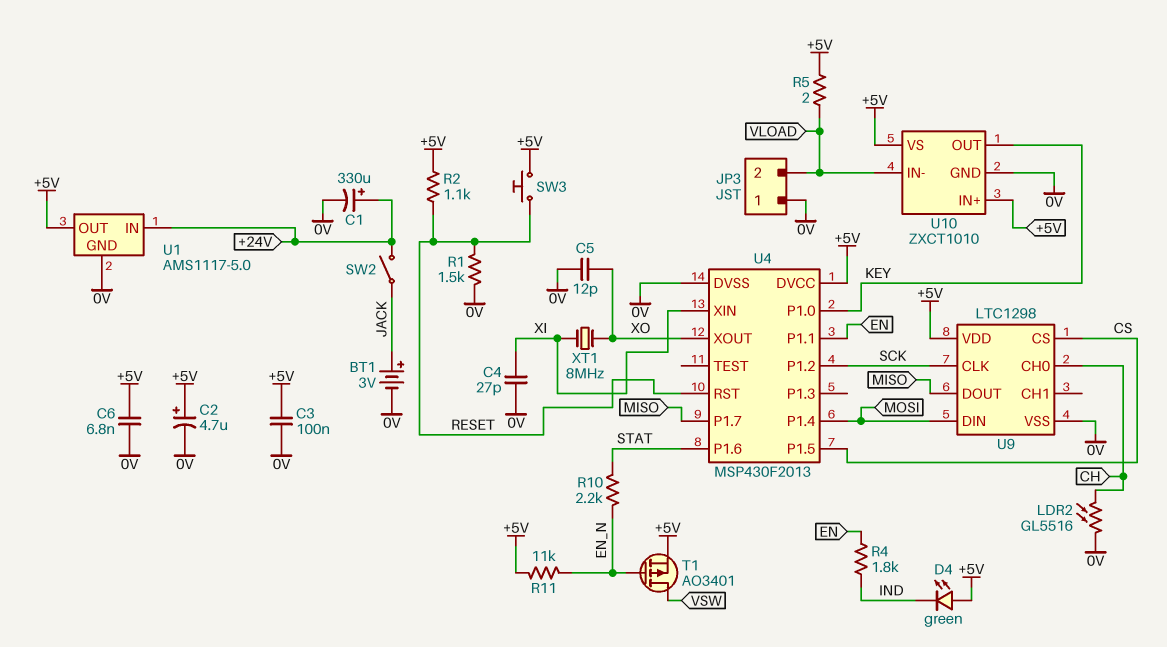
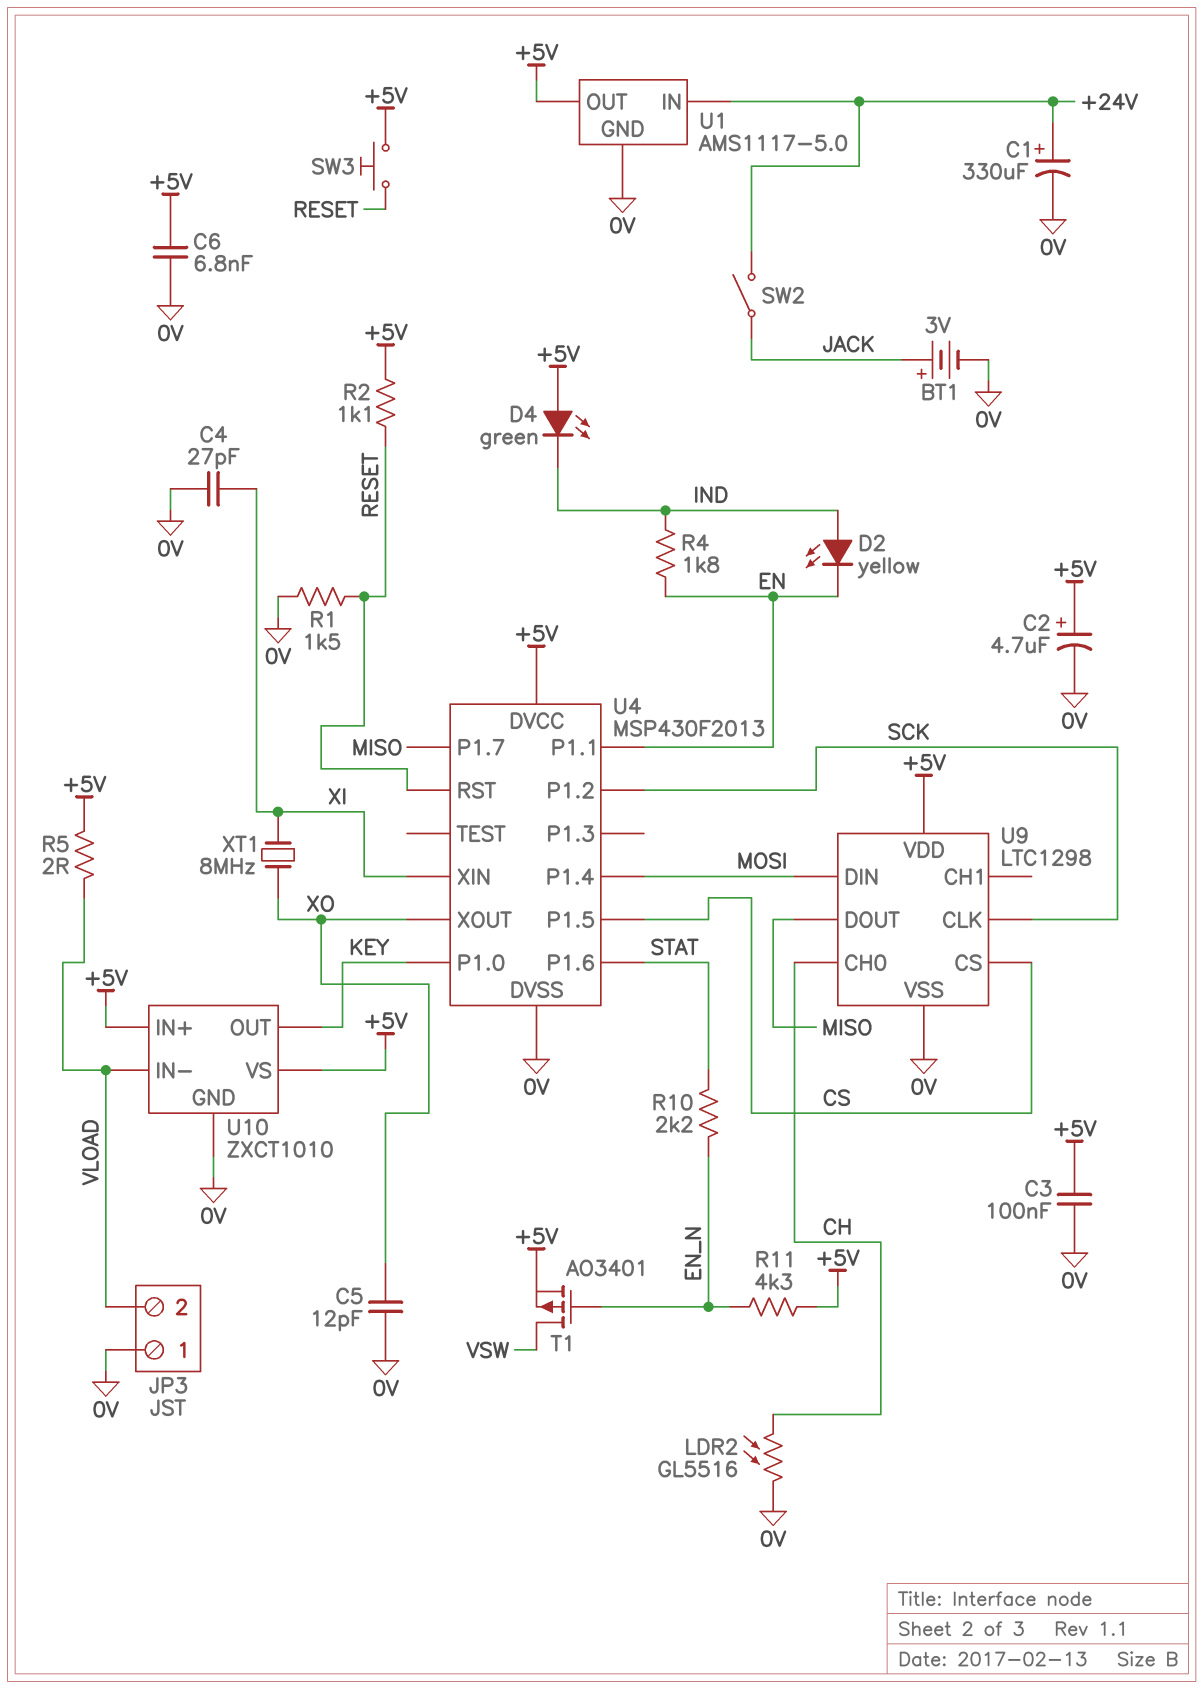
D2: none -> LED yellow (A IND, K EN)
R11: 11k (+5V, EN_N) -> 4.3k (+5V, EN_N)

